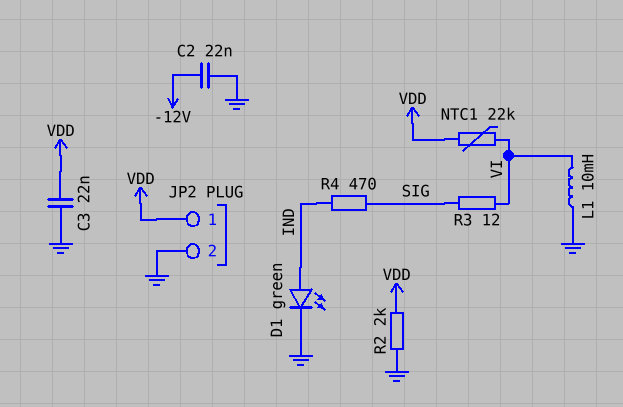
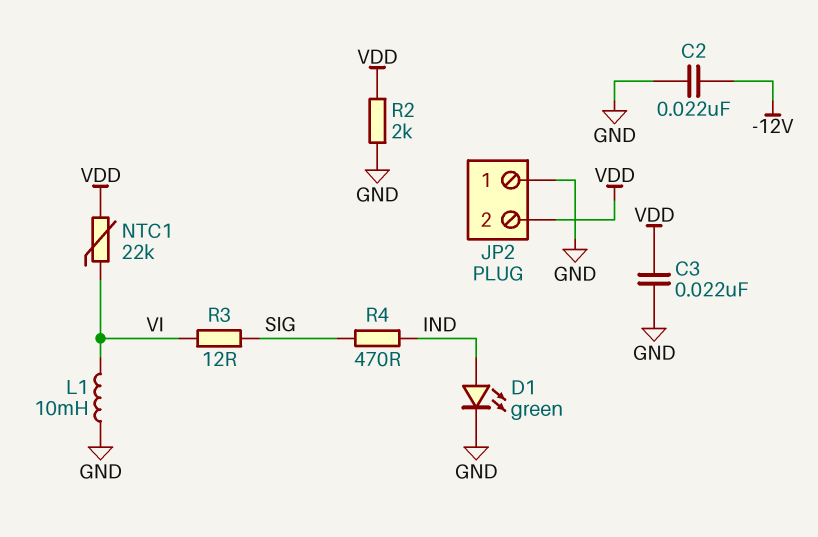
JP2 pin 1: VDD -> GND
JP2 pin 2: GND -> VDD

